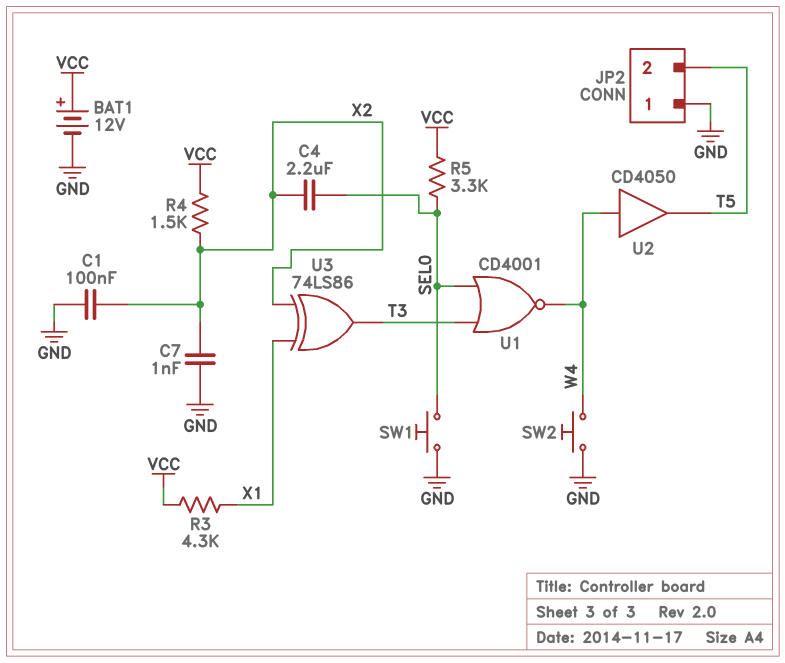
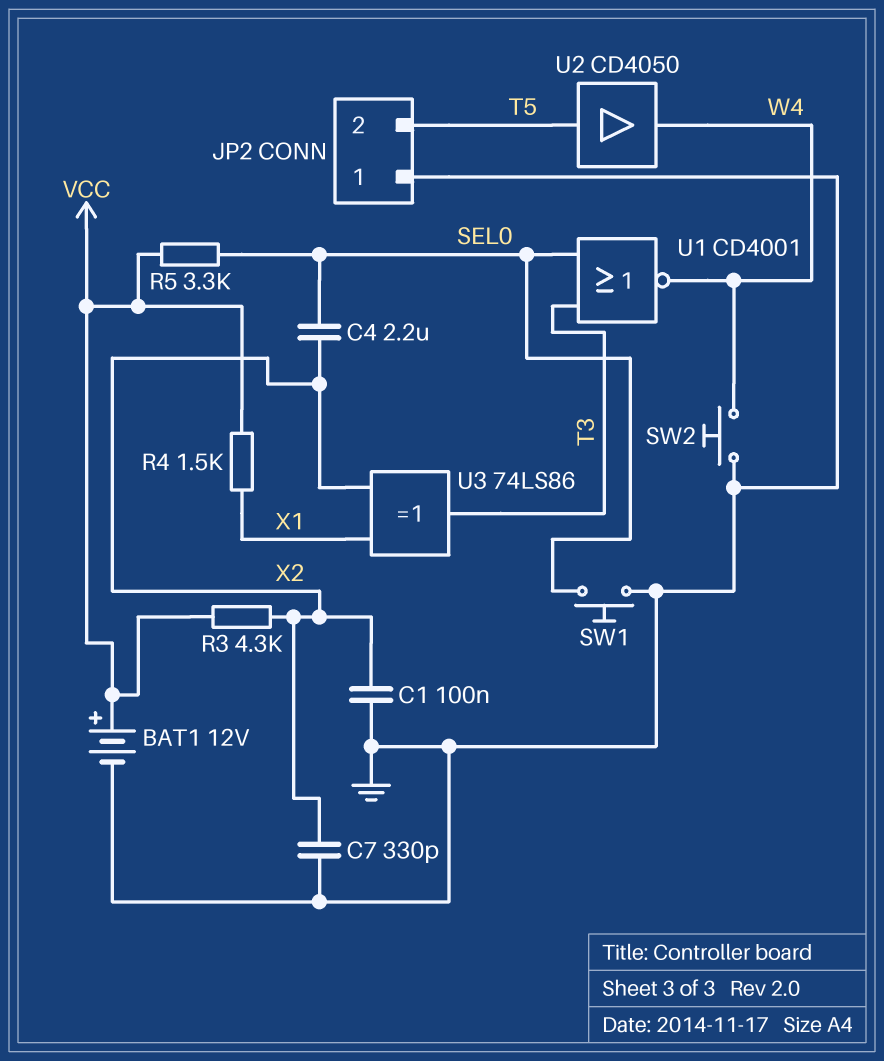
C7: 1nF (GND, X2) -> 330pF (GND, X2)
R3: 4.3k (VCC, X1) -> 4.3k (VCC, X2)
R4: 1.5k (VCC, X2) -> 1.5k (VCC, X1)
U2: buffer CD4050 (in W4, out T5) -> buffer CD4050 (in T5, out W4)

